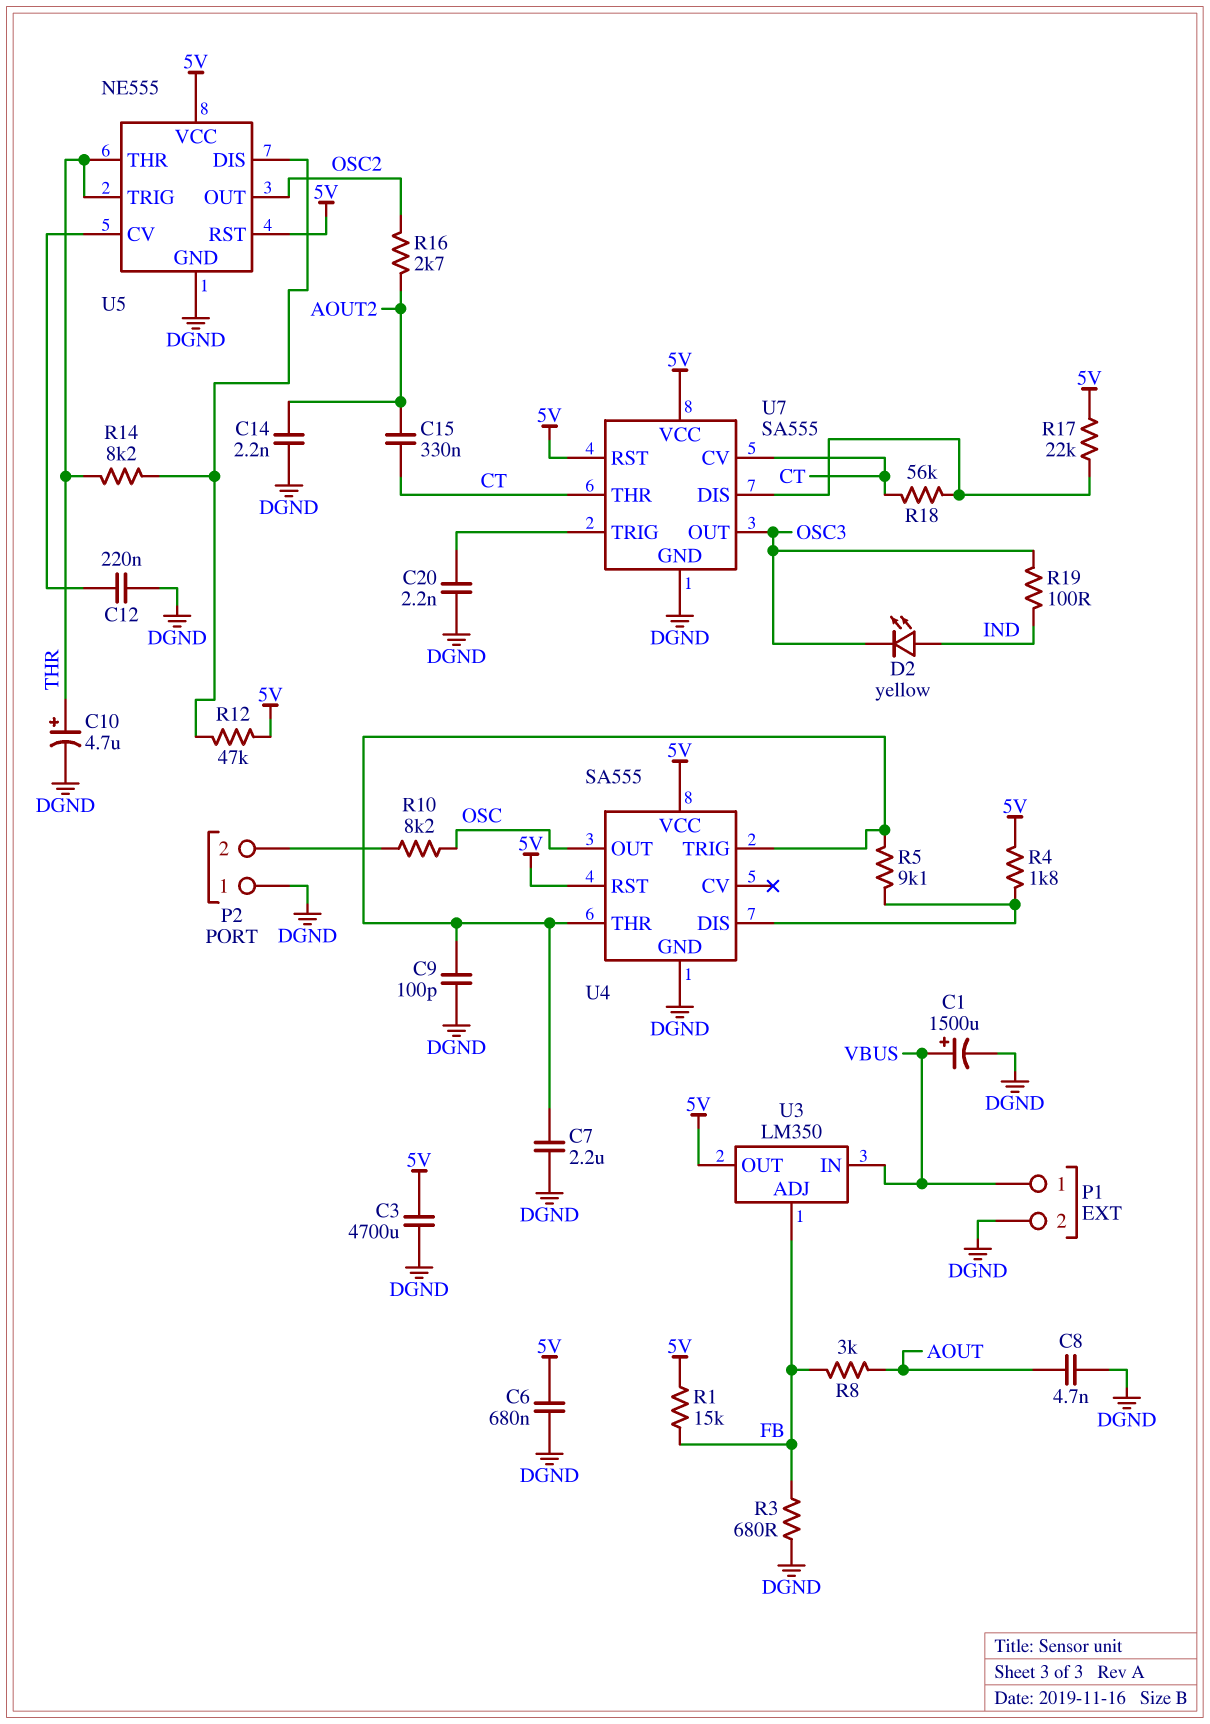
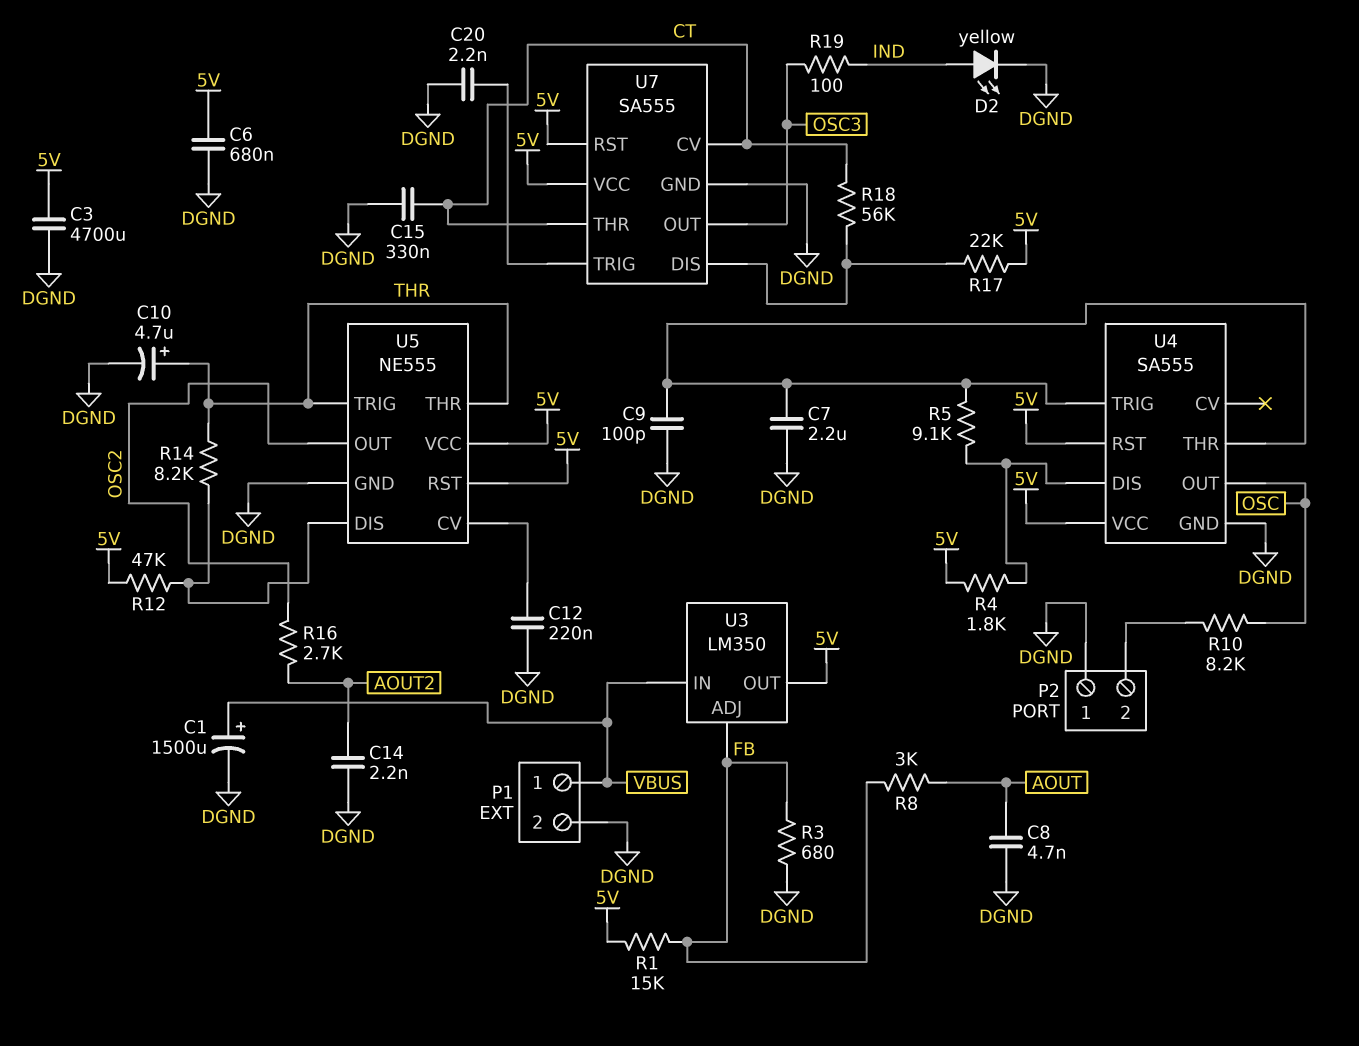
C15: 330nF (AOUT2, CT) -> 330nF (CT, DGND)
D2: LED yellow (A IND, K OSC3) -> LED yellow (A IND, K DGND)

